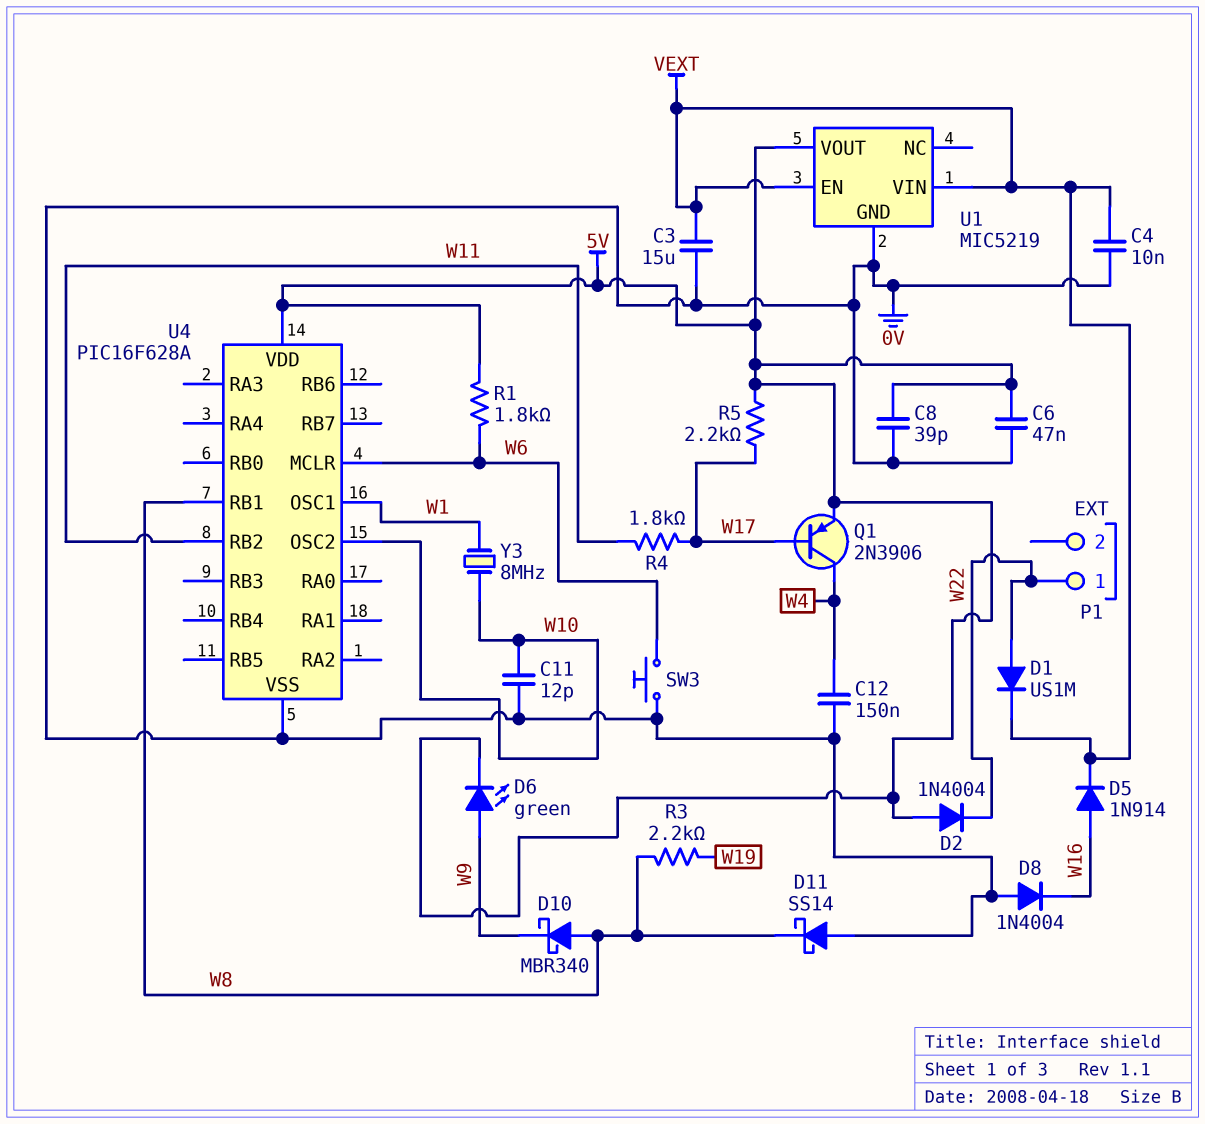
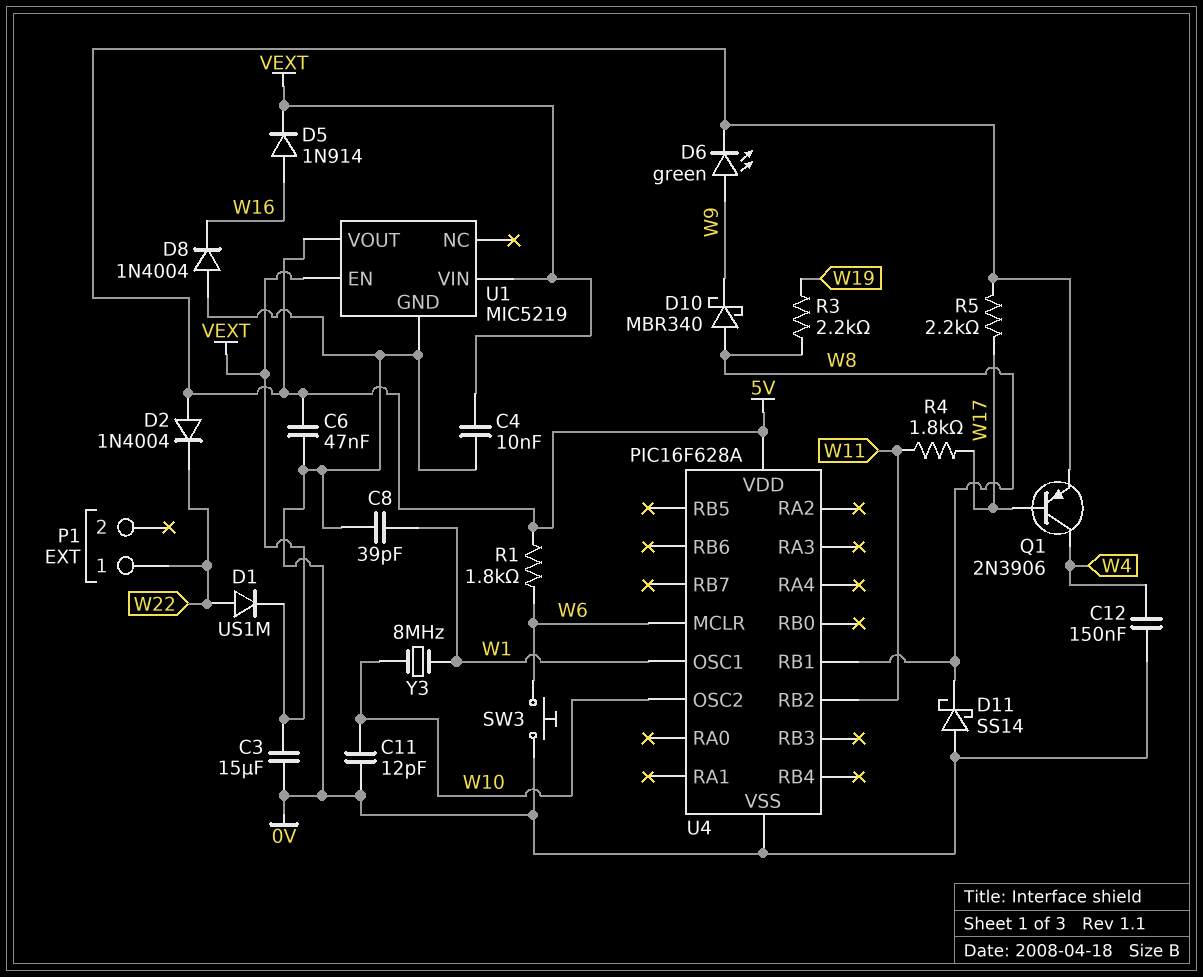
C8: 39pF (0V, 5V) -> 39pF (0V, W1)

